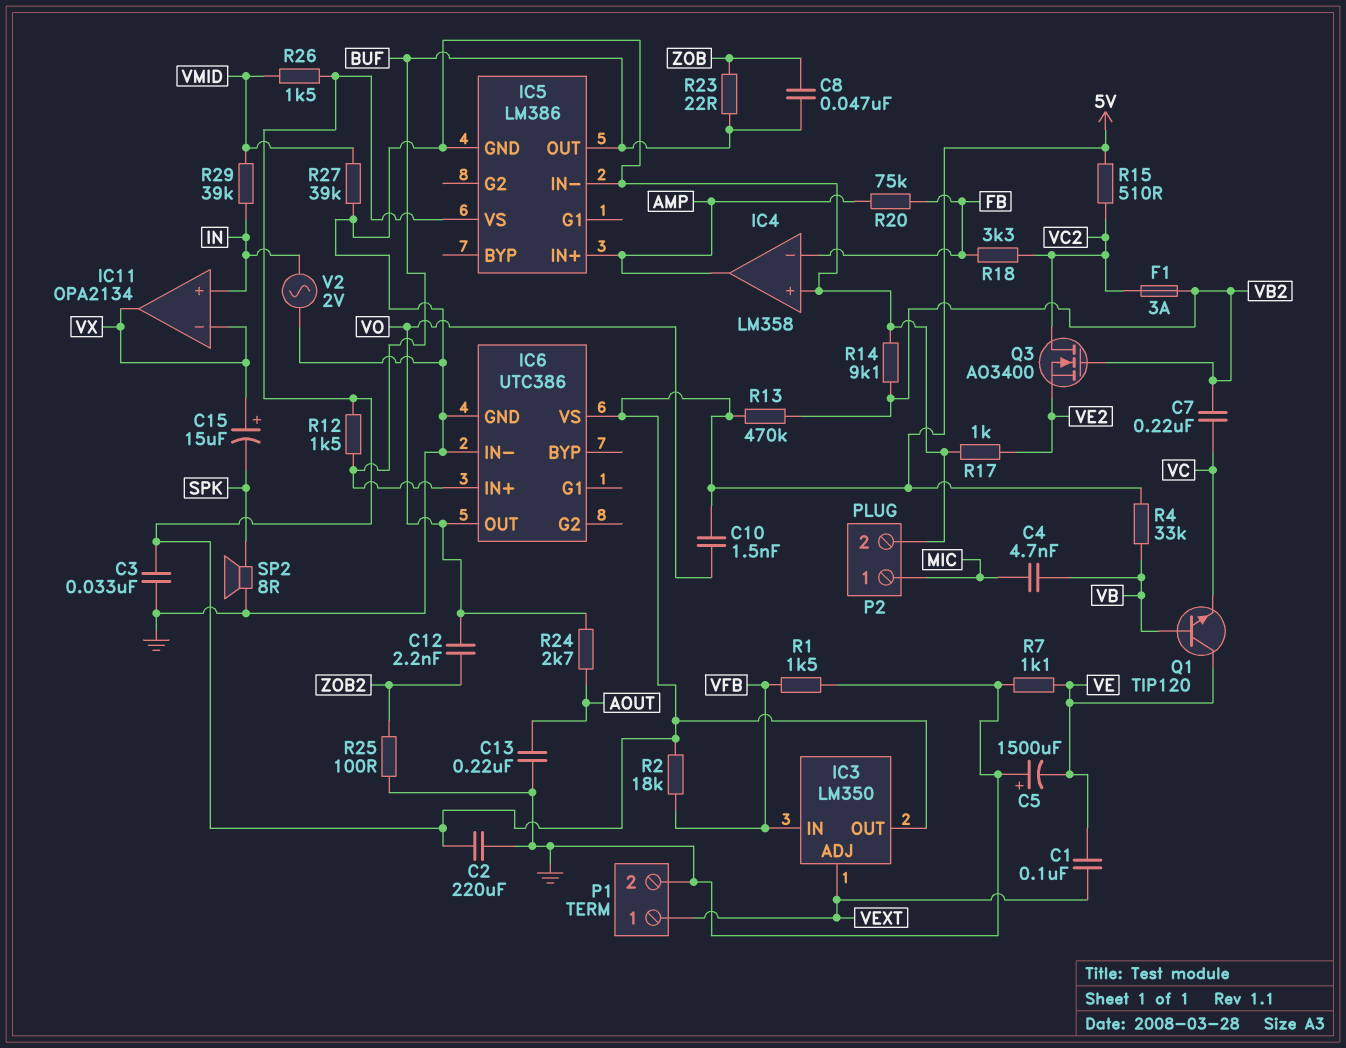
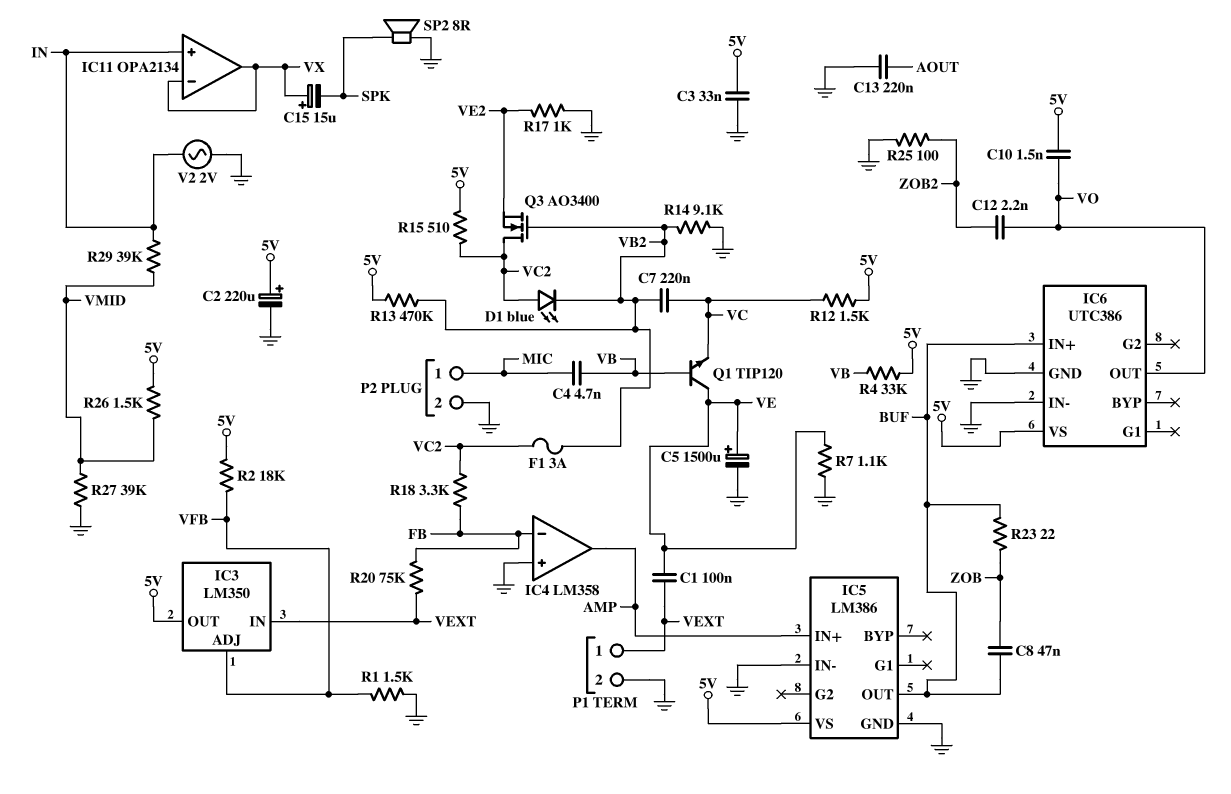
C2: 220uF (5V, GND) -> 220uF (plus 5V, minus GND)
C5: 1500uF (plus GND, minus VE) -> 1500uF (plus VE, minus GND)
D1: none -> LED blue (A VC2, K VB2)
IC3 pin ADJ: VEXT -> VFB
IC3 pin IN: VFB -> VEXT
R12: 1.5k (5V, BUF) -> 1.5k (5V, VC)
R20: 75k (AMP, FB) -> 75k (FB, VEXT)
R24: 2.7k (AOUT, VO) -> none

